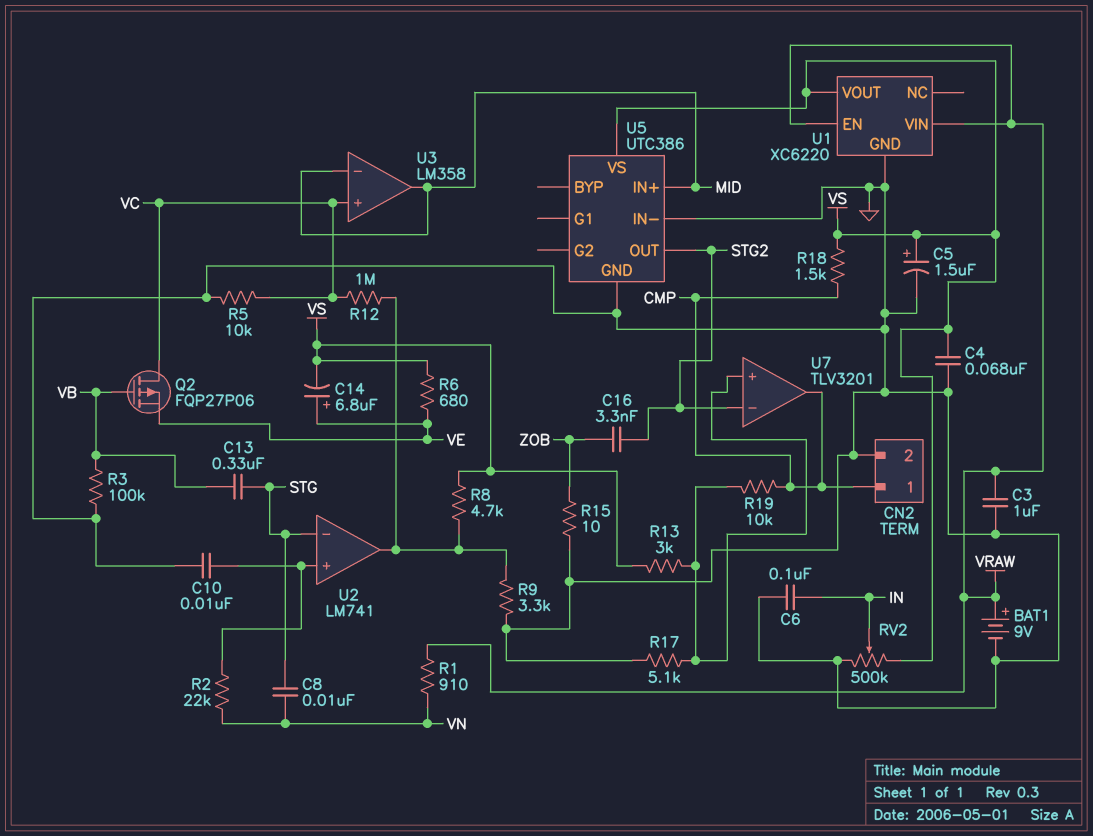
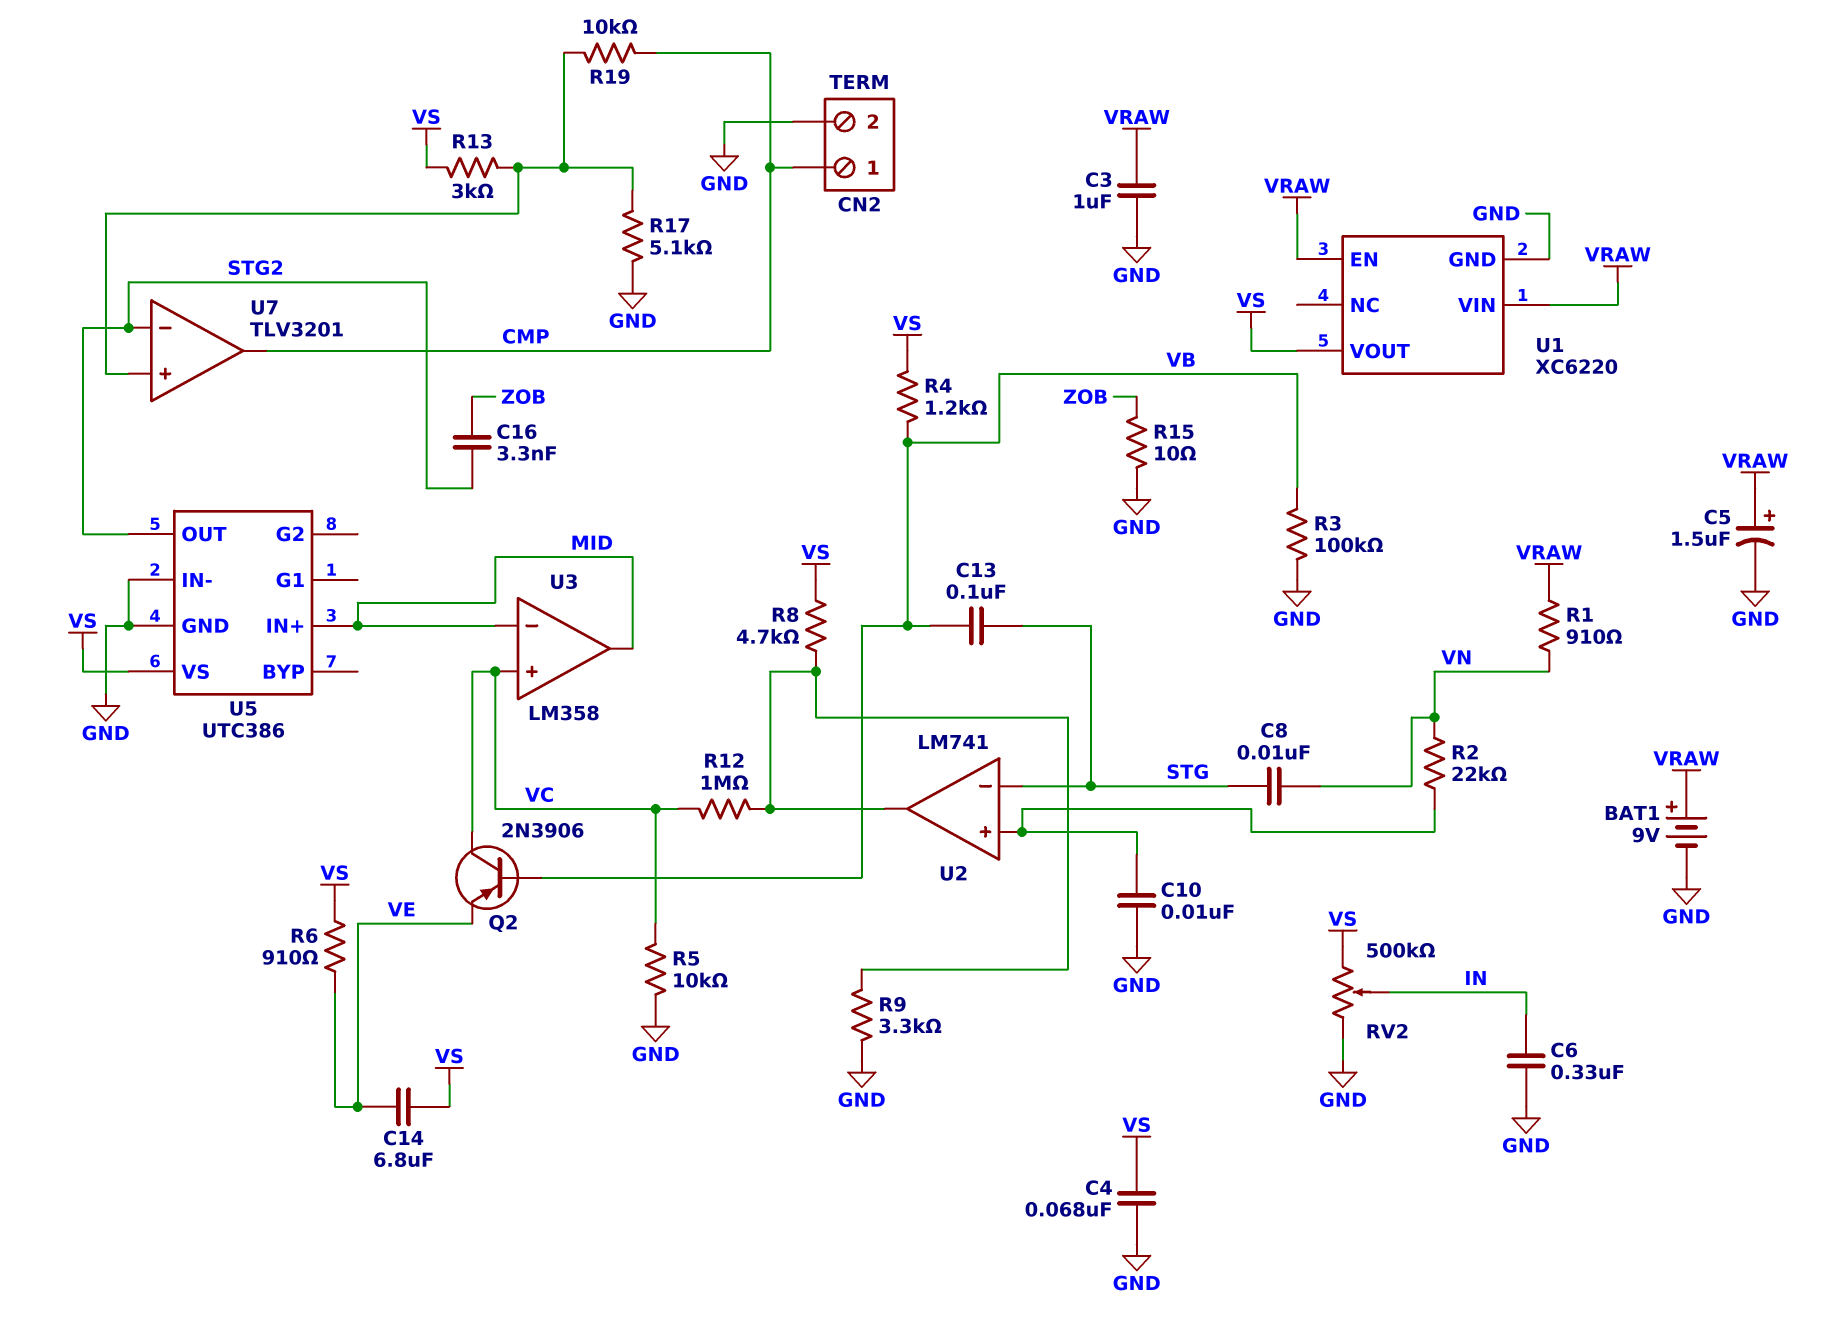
C5: 1.5uF (plus VS, minus GND) -> 1.5uF (plus VRAW, minus GND)
C6: 100nF (GND, IN) -> 330nF (GND, IN)
C13: 330nF (STG, VB) -> 100nF (STG, VB)
C14: 6.8uF (plus VE, minus VS) -> 6.8uF (VE, VS)
Q2: PMOS FQP27P06 (G VB, D VC, S VE) -> PNP 2N3906 (B VB, C VC, E VE)
R4: none -> 1.2k (VB, VS)
R6: 680 (VE, VS) -> 910 (VE, VS)
R18: 1.5k (CMP, VS) -> none

